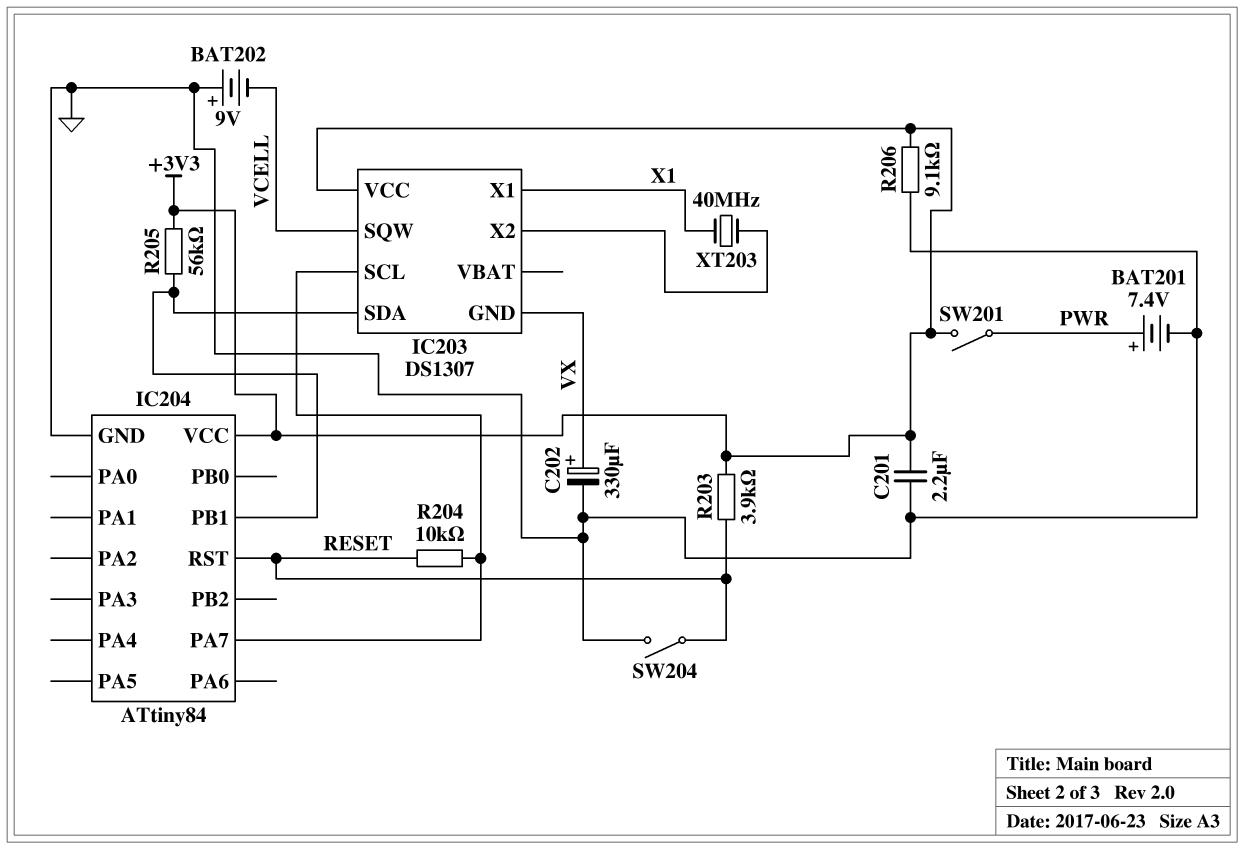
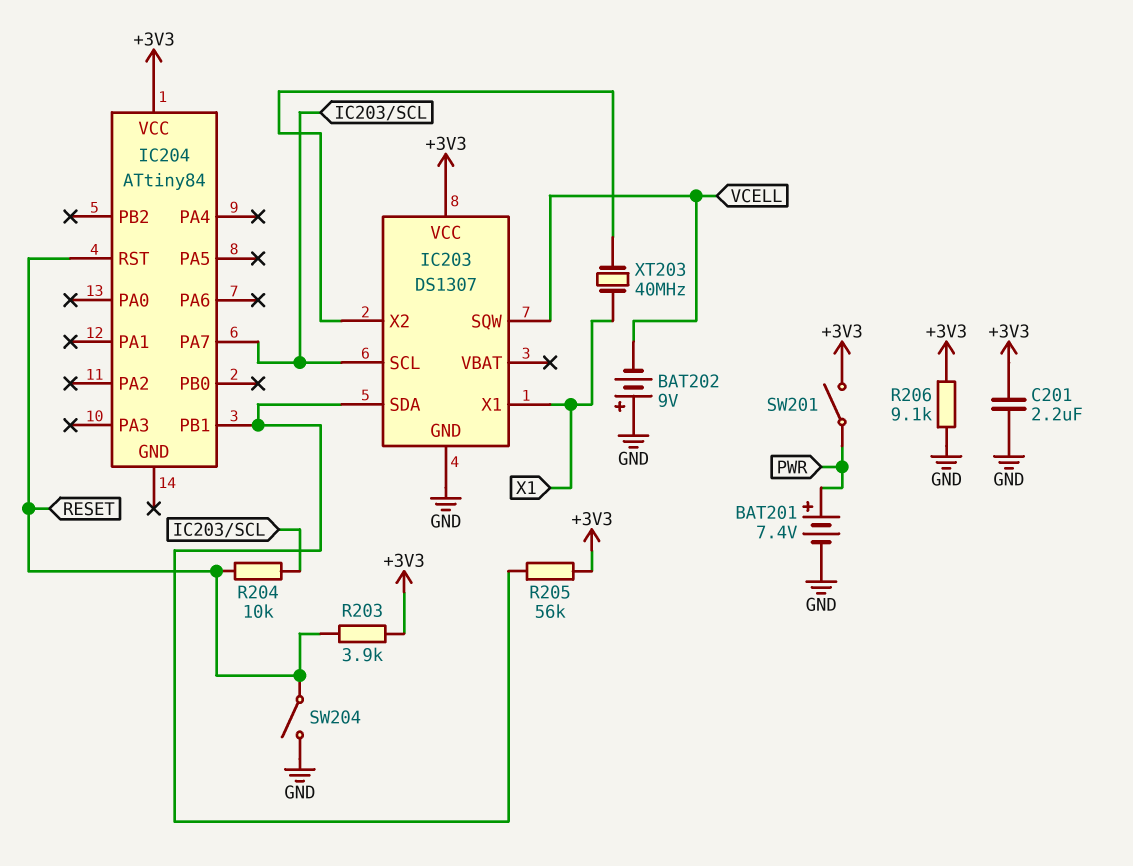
C202: 330uF (plus VX, minus GND) -> none
IC203 pin GND: VX -> GND
IC204 pin GND: GND -> none

